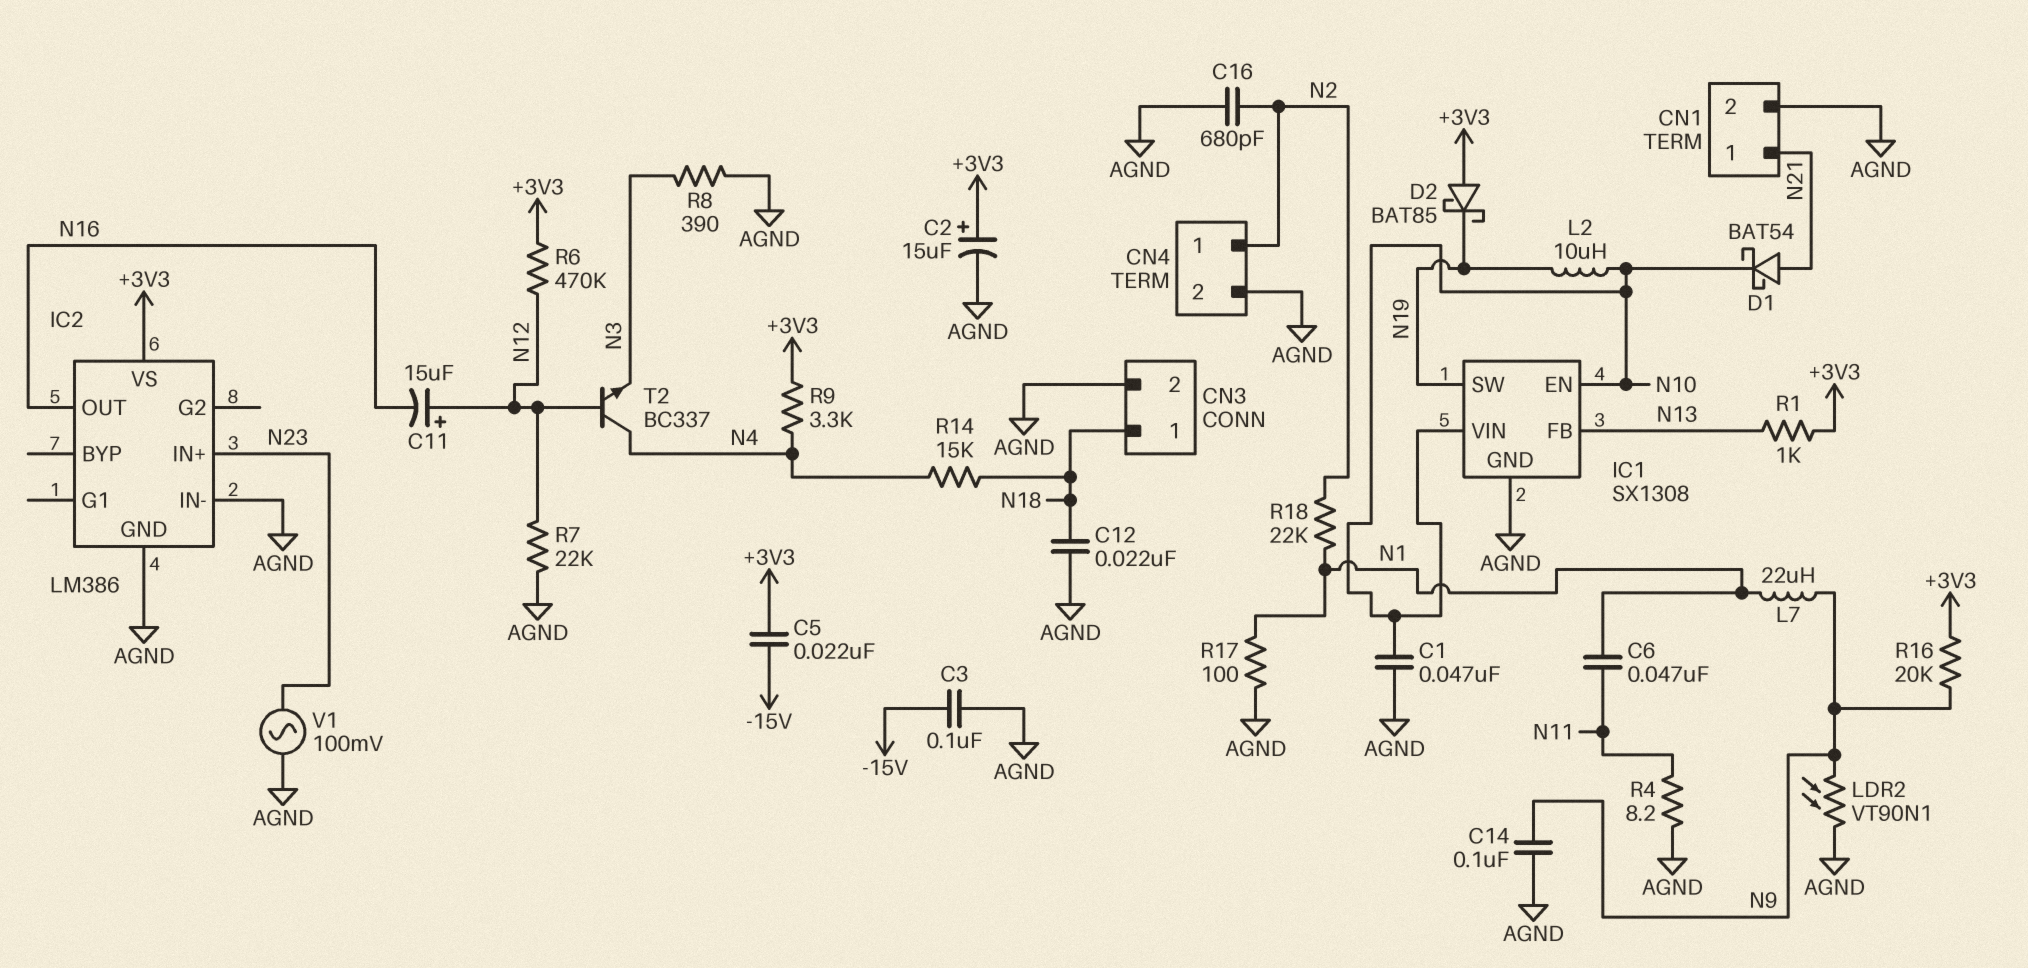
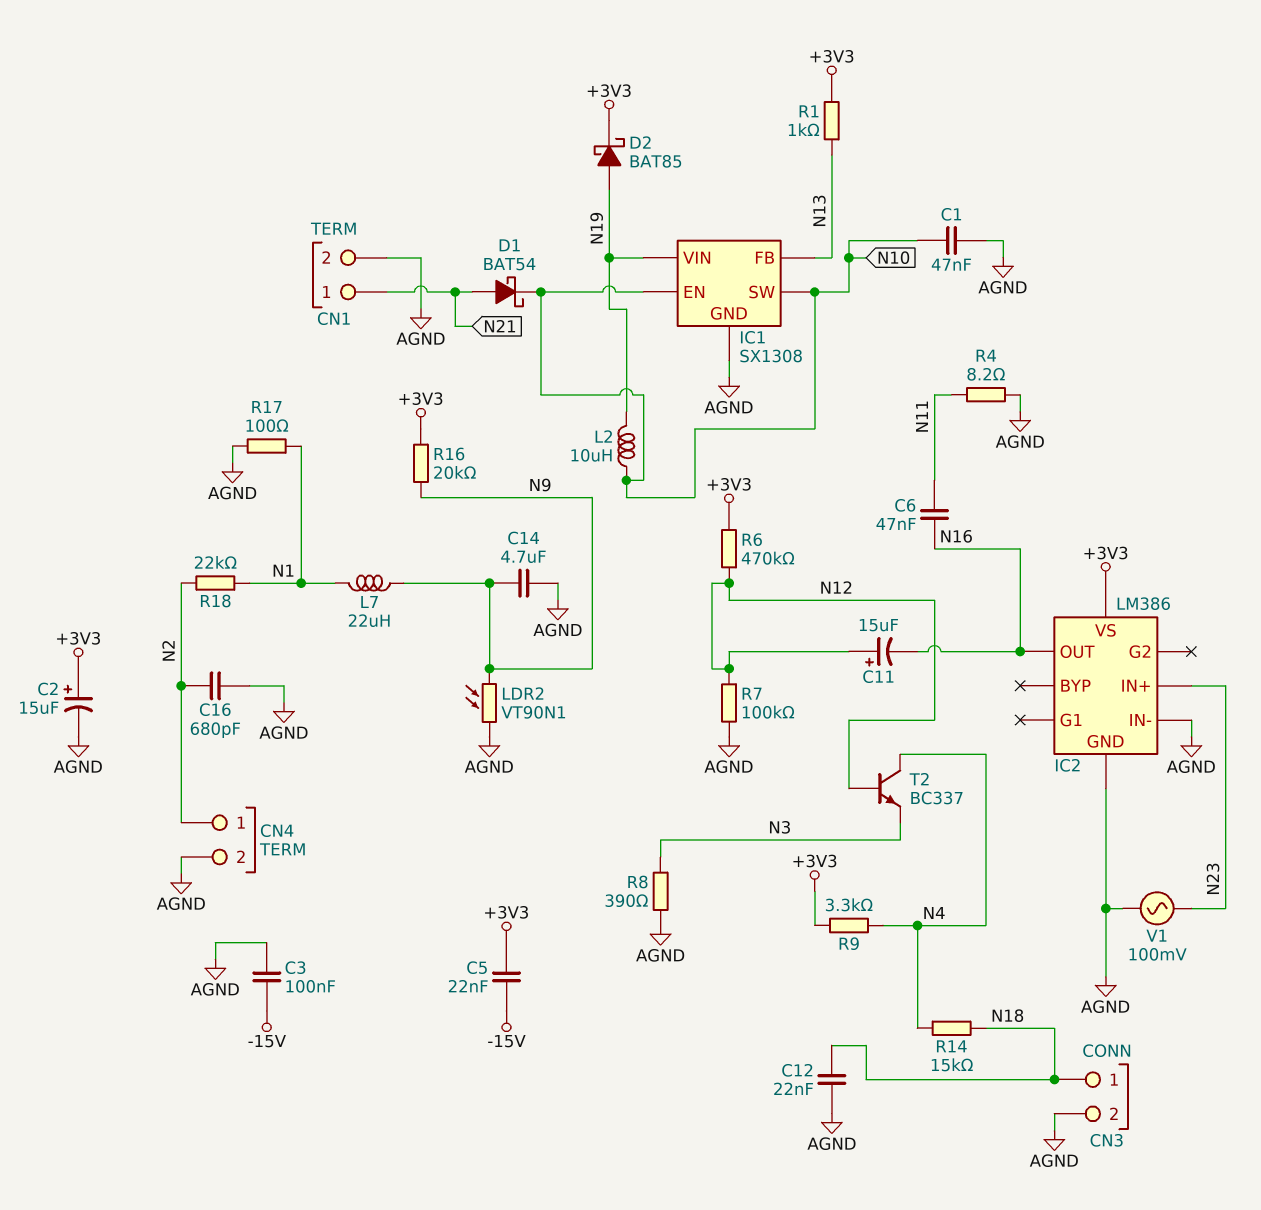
C6: 47nF (N1, N11) -> 47nF (N11, N16)
C14: 100nF (AGND, N9) -> 4.7uF (AGND, N9)
D2: schottky BAT85 (A +3V3, K N19) -> schottky BAT85 (A N19, K +3V3)
IC1 pin SW: N19 -> N10
IC1 pin VIN: N10 -> N19
R7: 22k (AGND, N12) -> 100k (AGND, N12)

